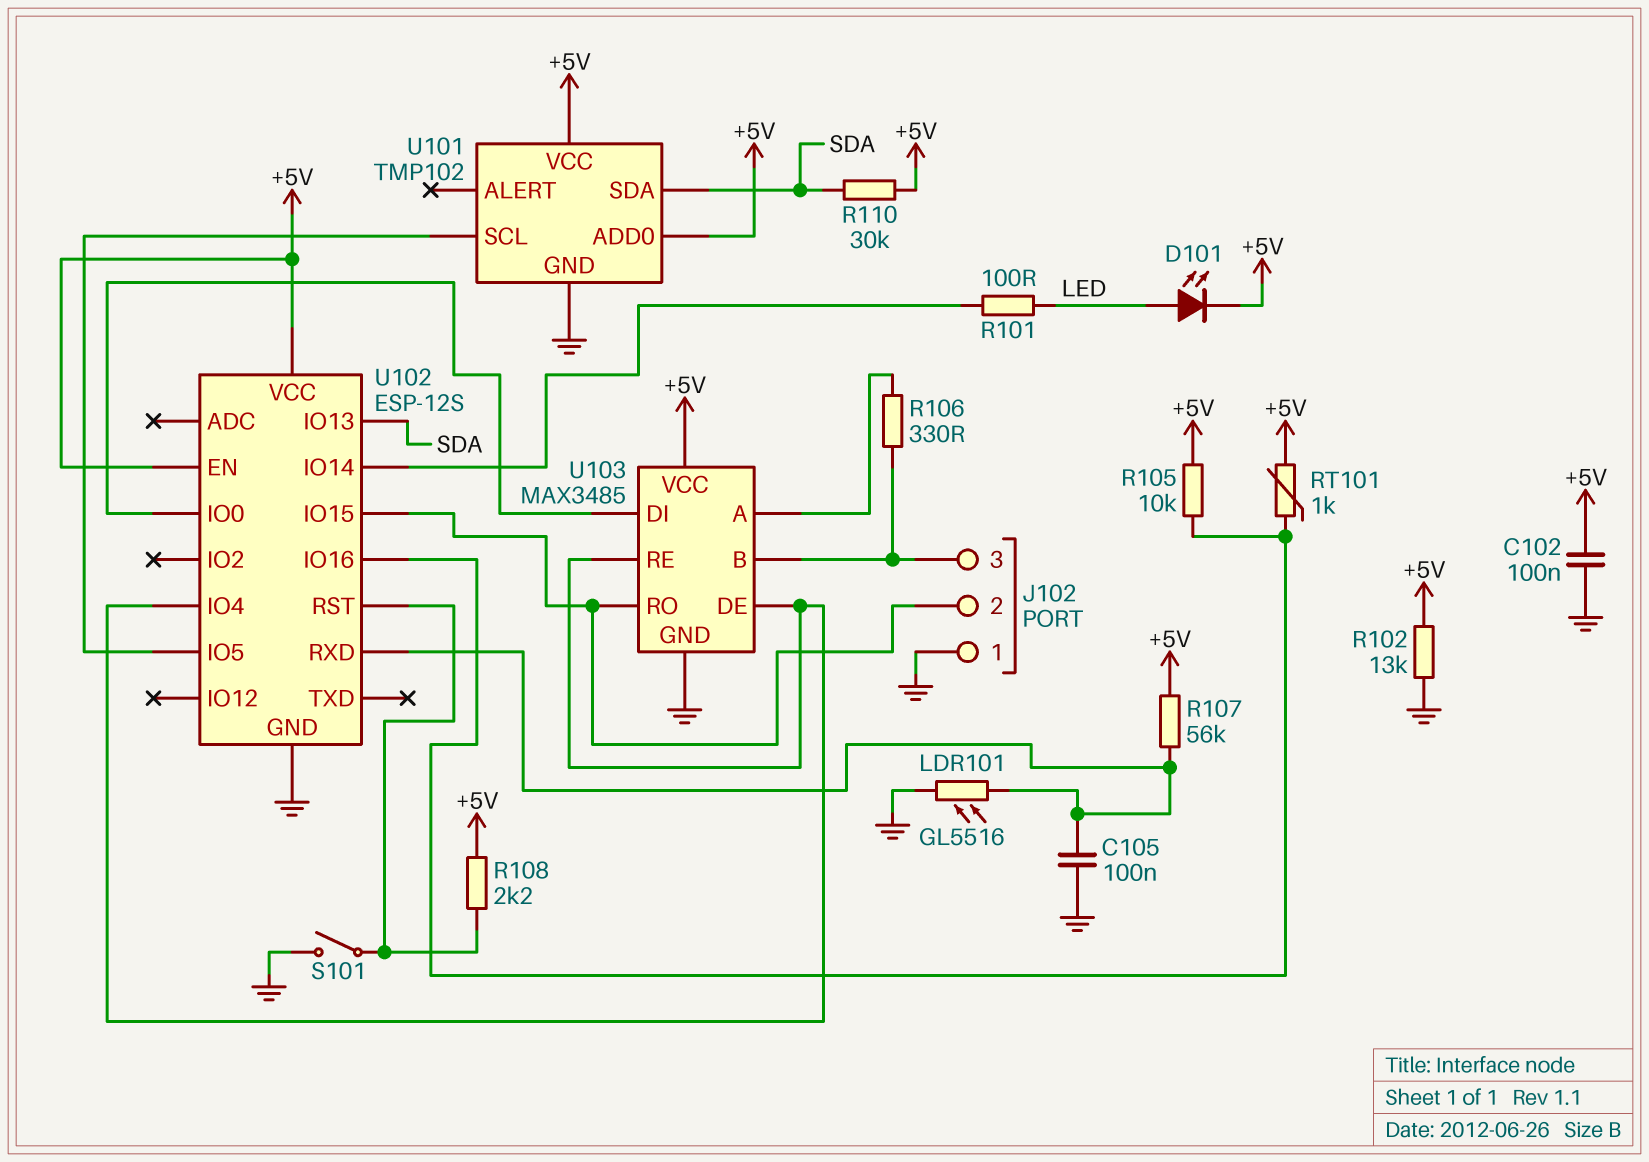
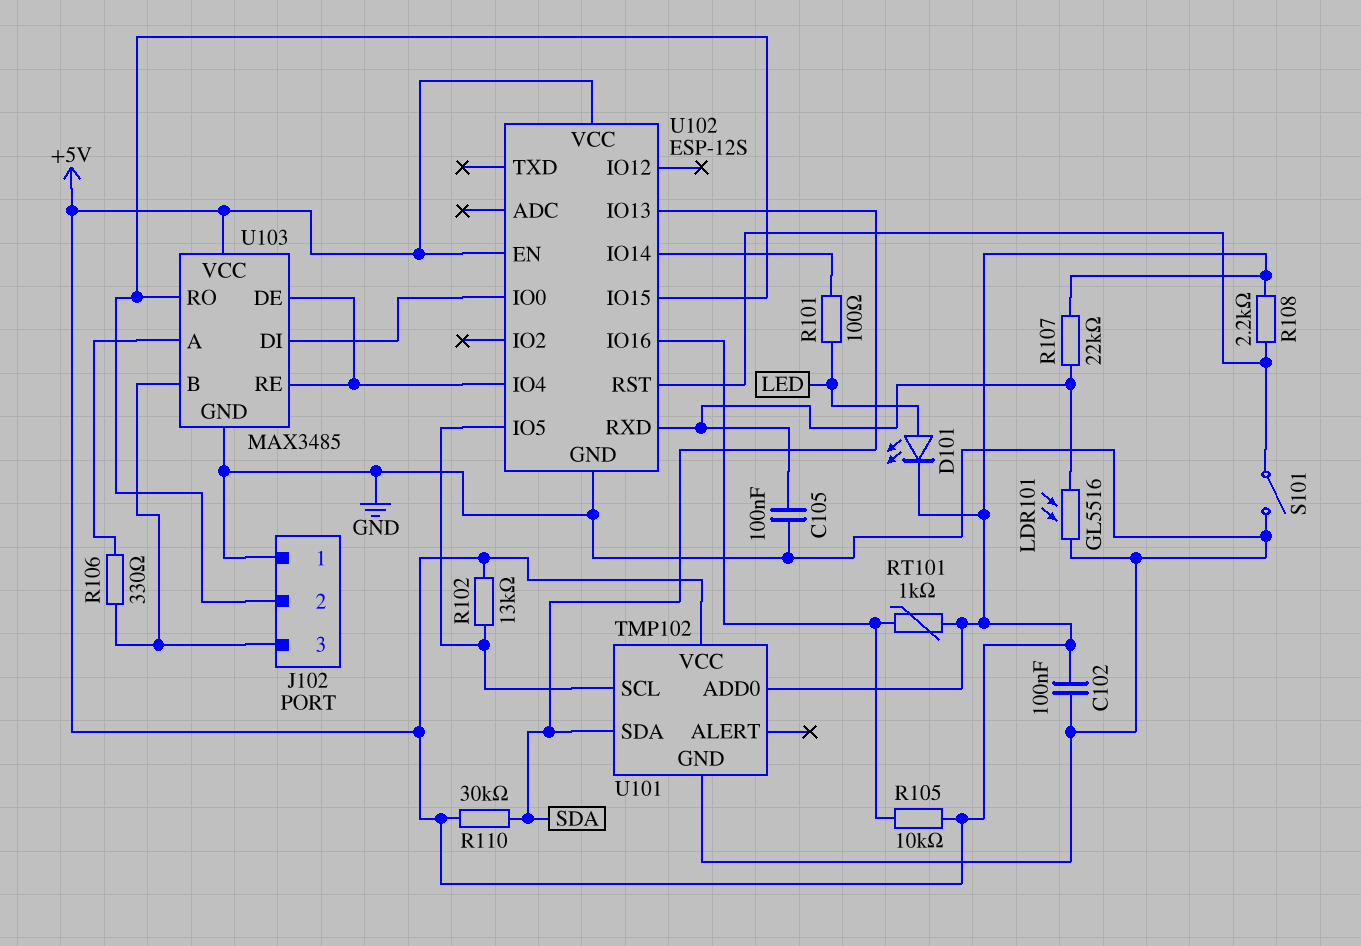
R102: 13k (+5V, GND) -> 13k (+5V, U101/SCL)
R107: 56k (+5V, U102/RXD) -> 22k (+5V, U102/RXD)

